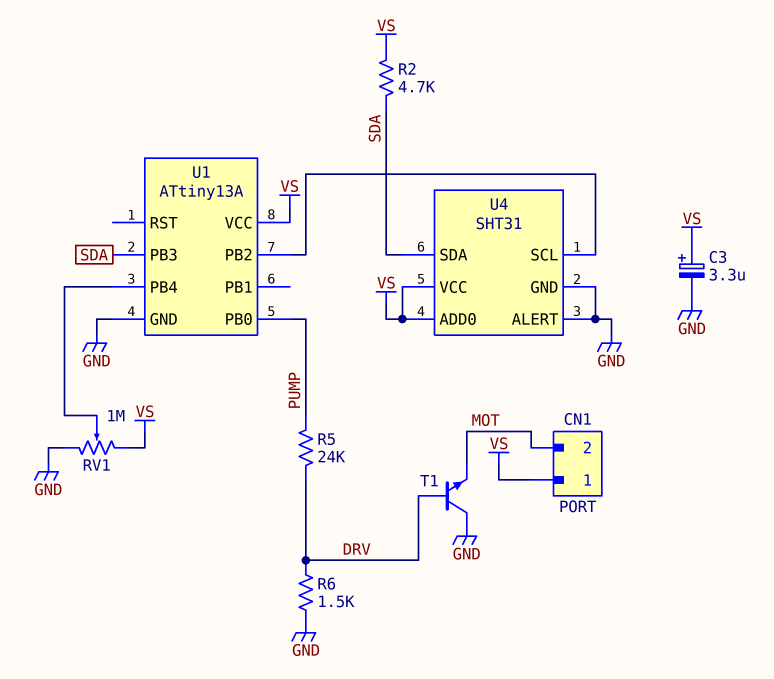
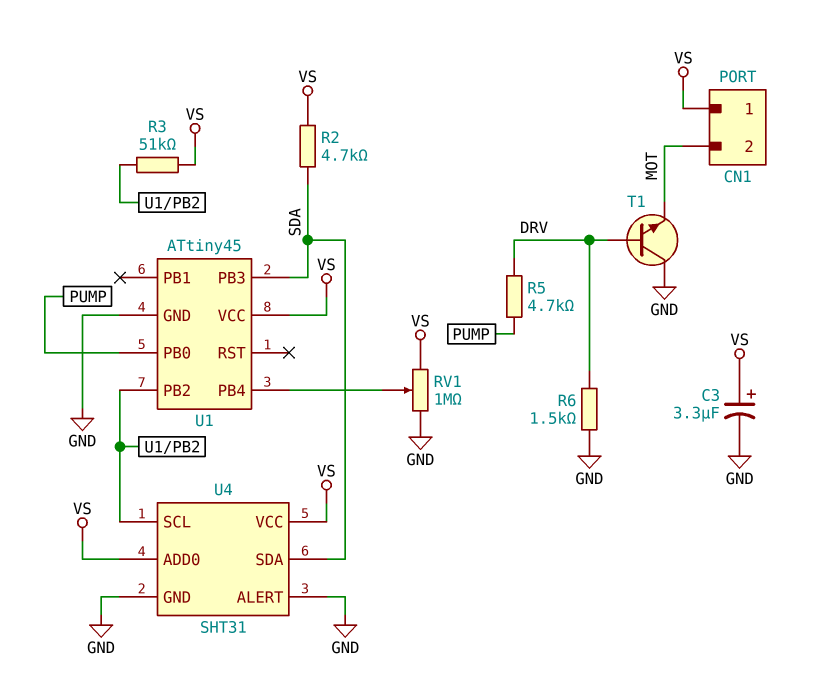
R3: none -> 51k (U1/PB2, VS)
R5: 24k (DRV, PUMP) -> 4.7k (DRV, PUMP)
U1: ATtiny13A -> ATtiny45

